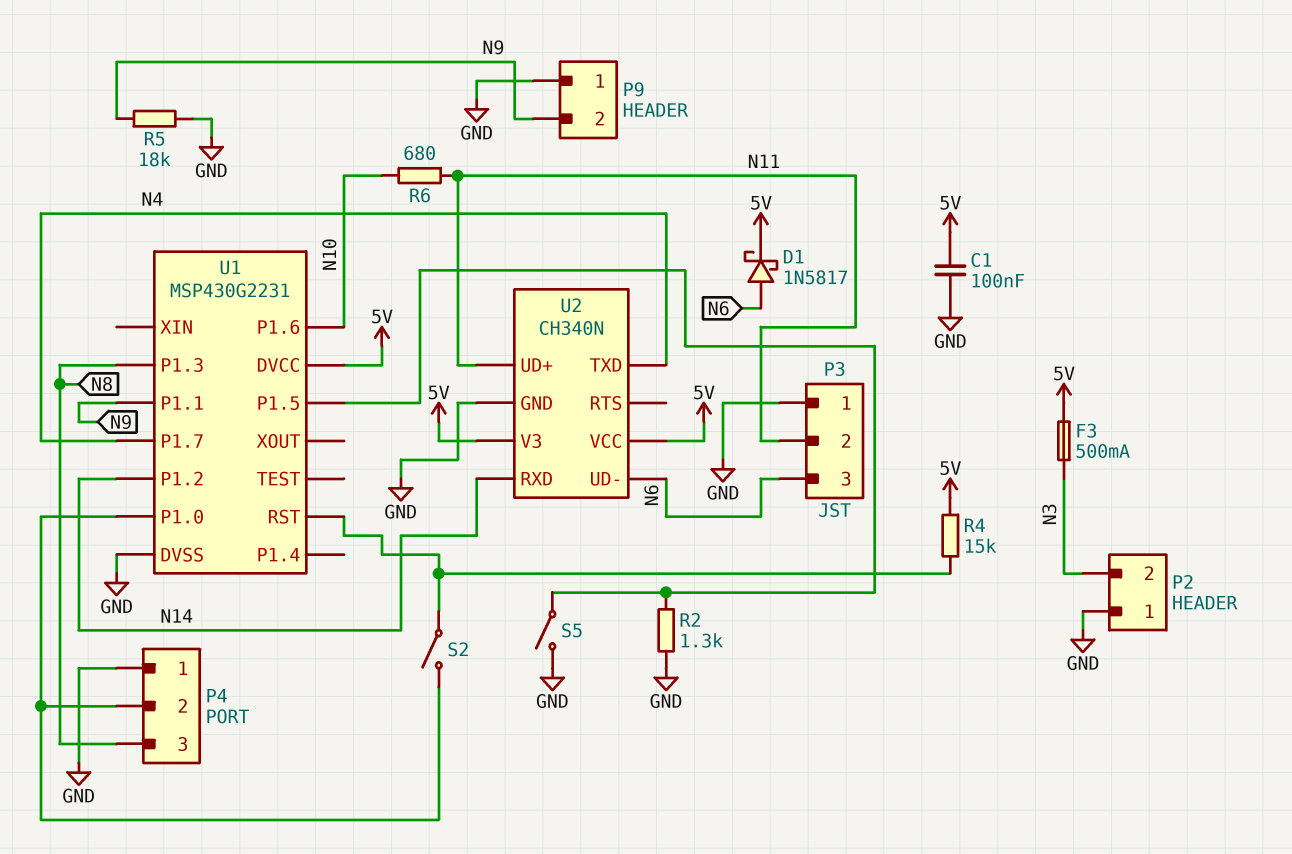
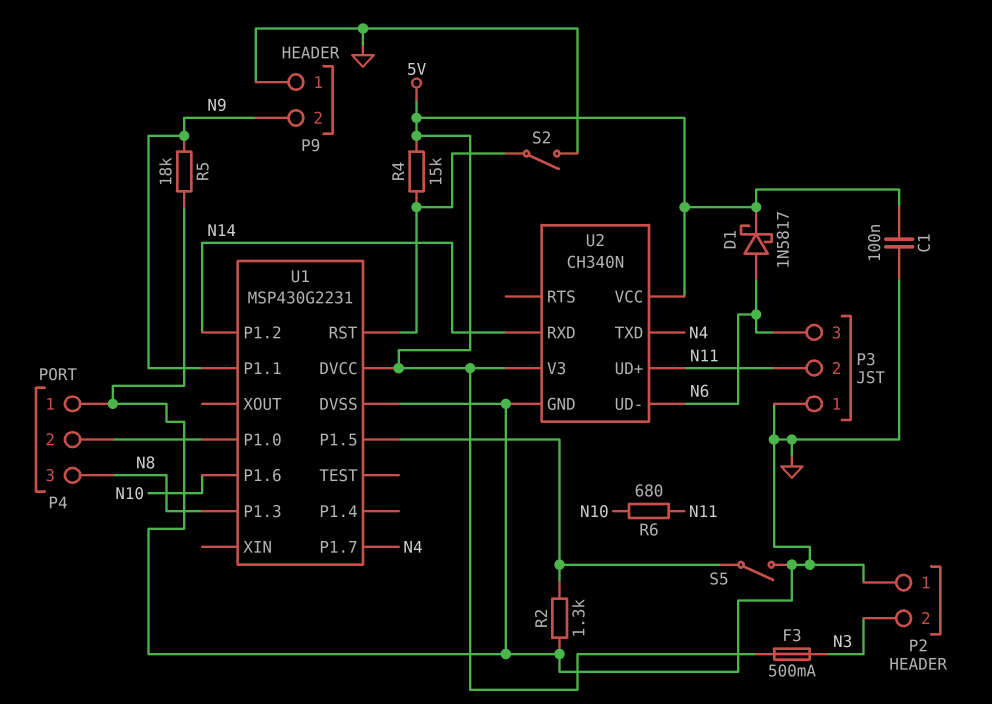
S2: switch (P4/2, U1/RST) -> switch (GND, U1/RST)

